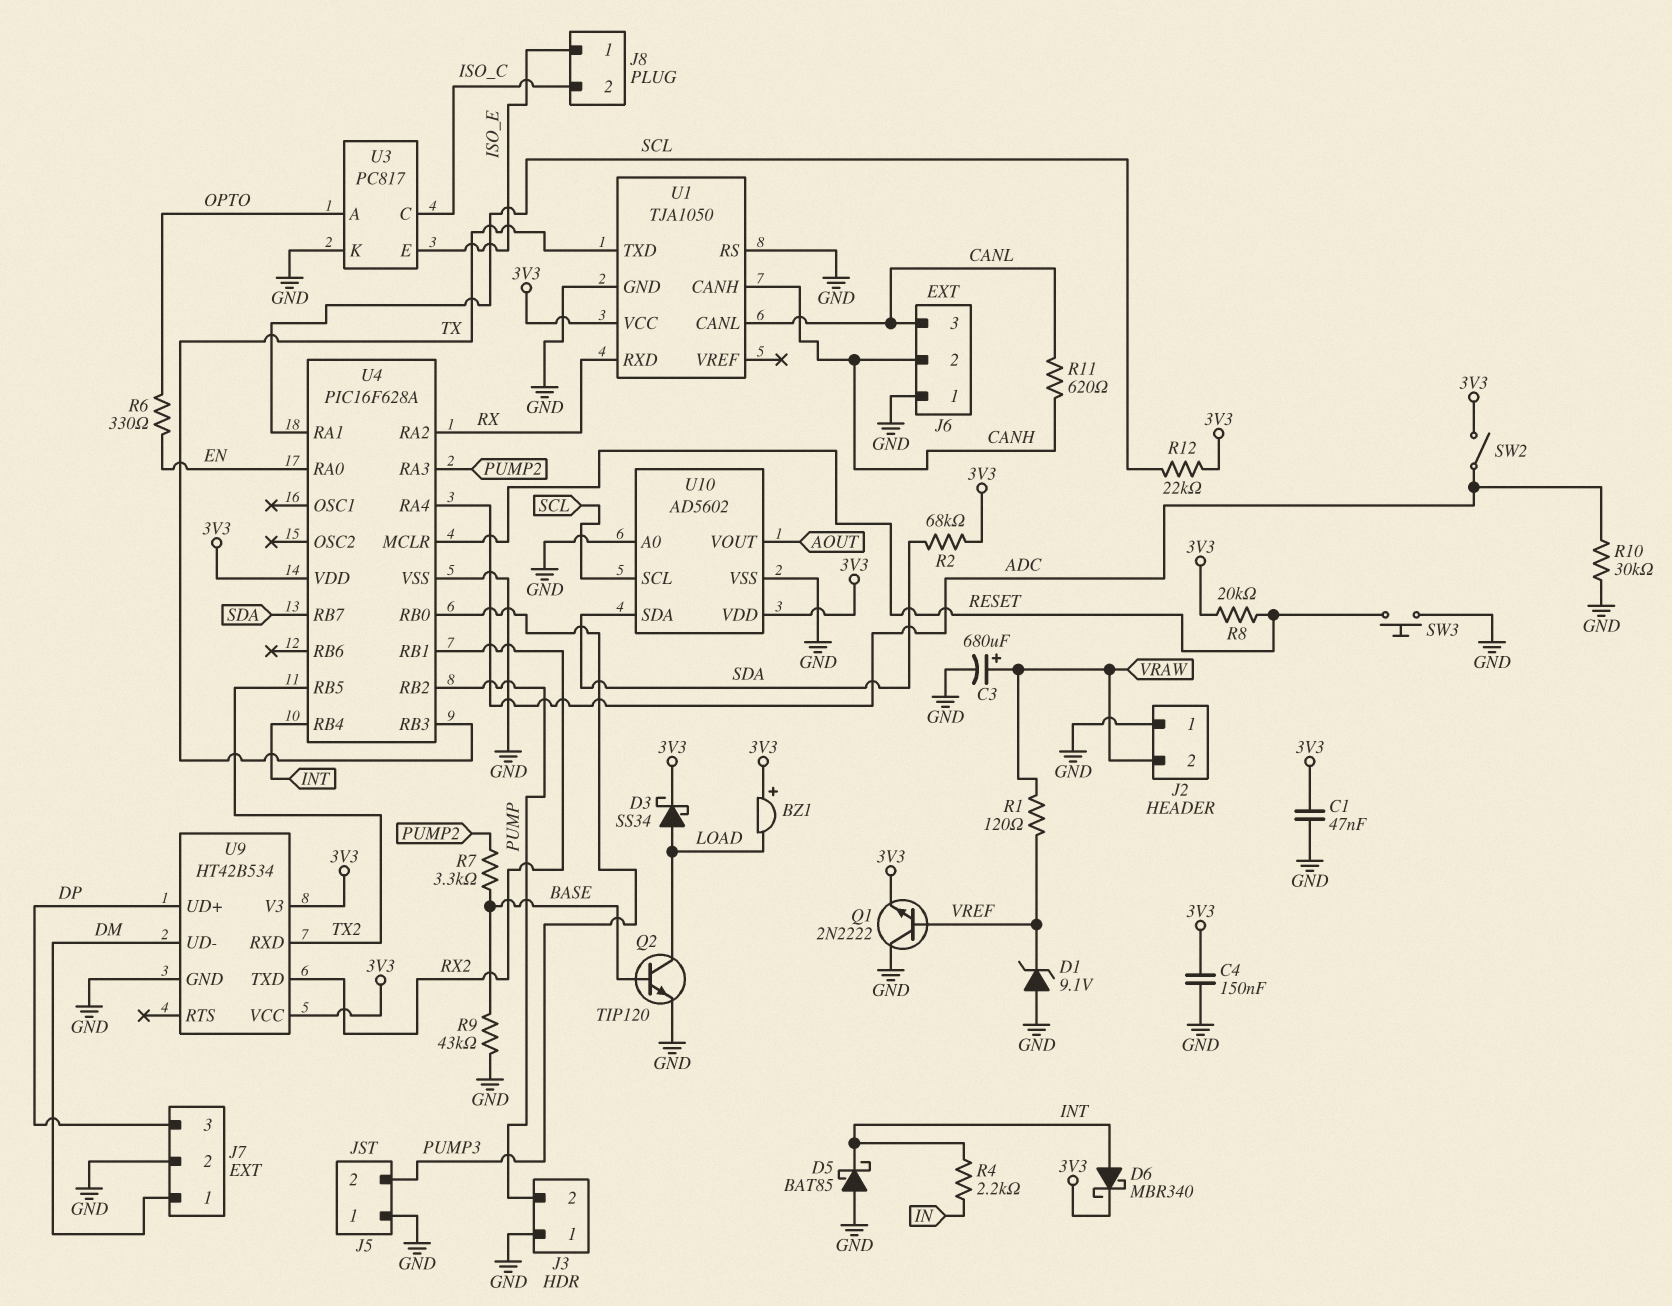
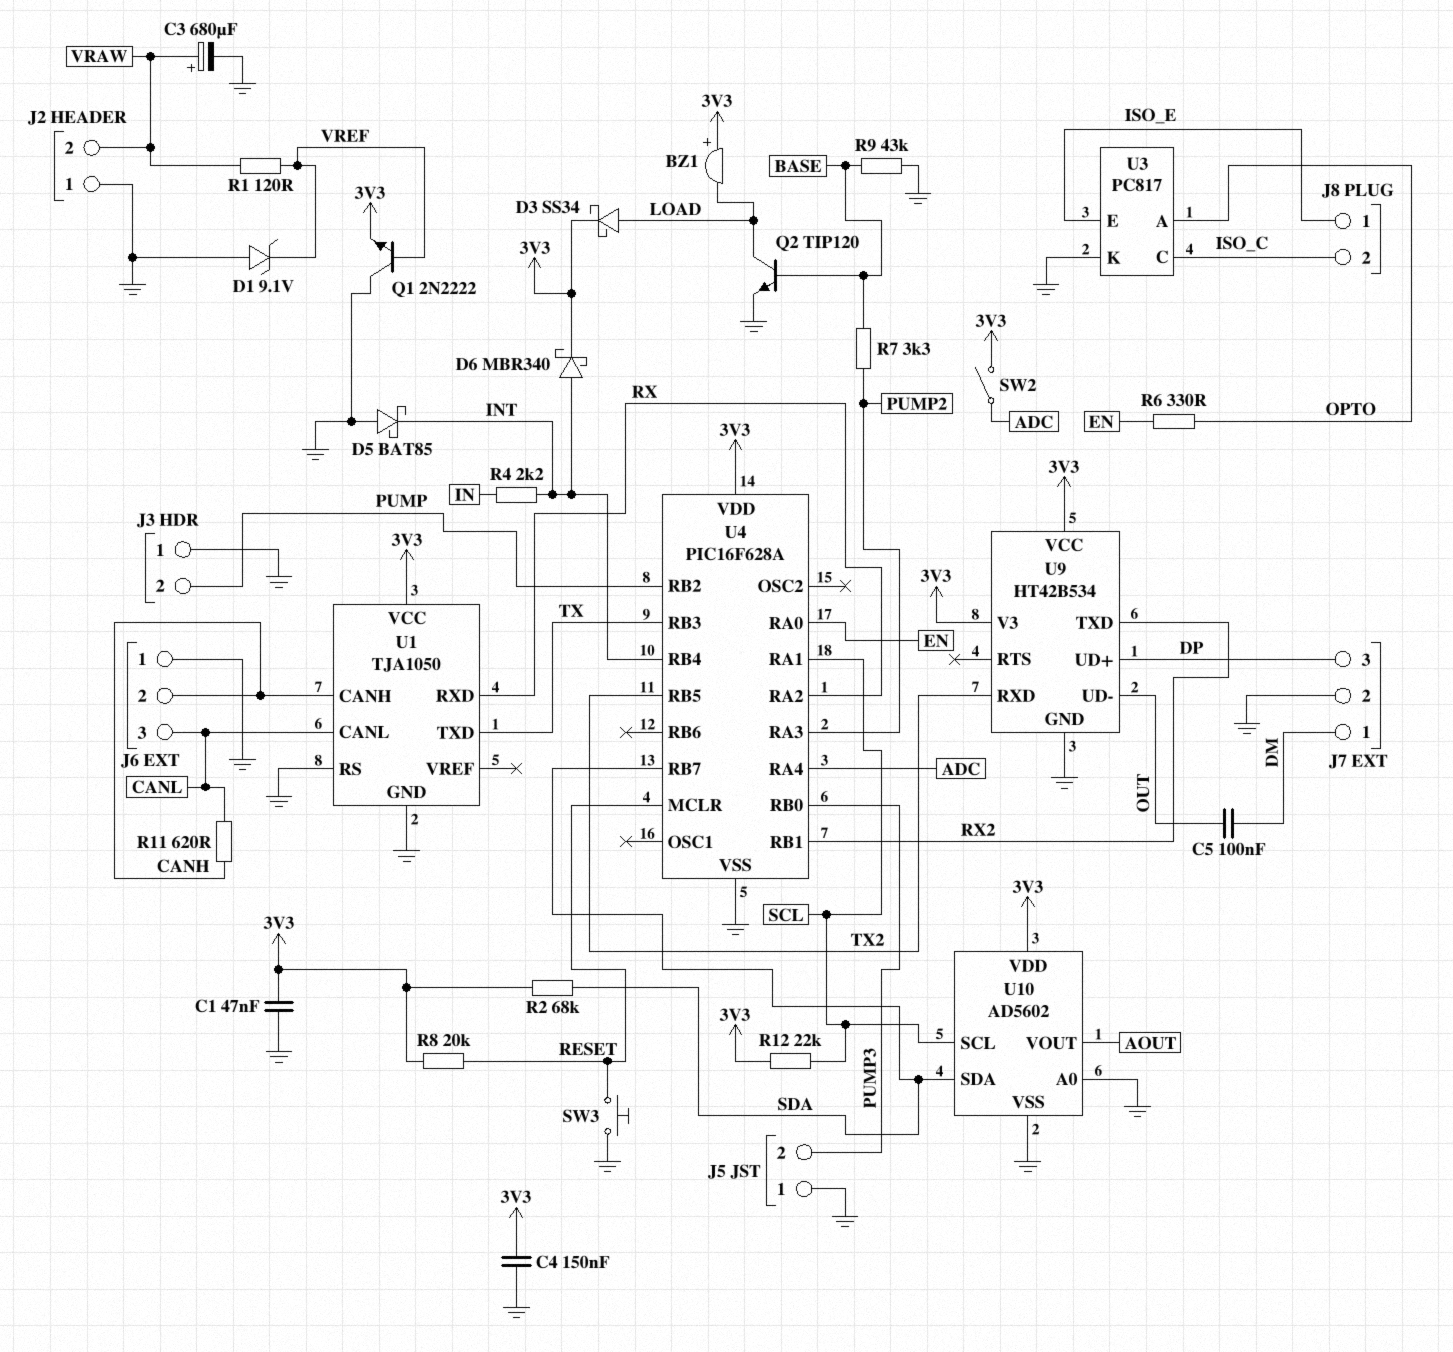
C5: none -> 100nF (DM, OUT)
R10: 30k (ADC, GND) -> none
U9 pin UD-: DM -> OUT

